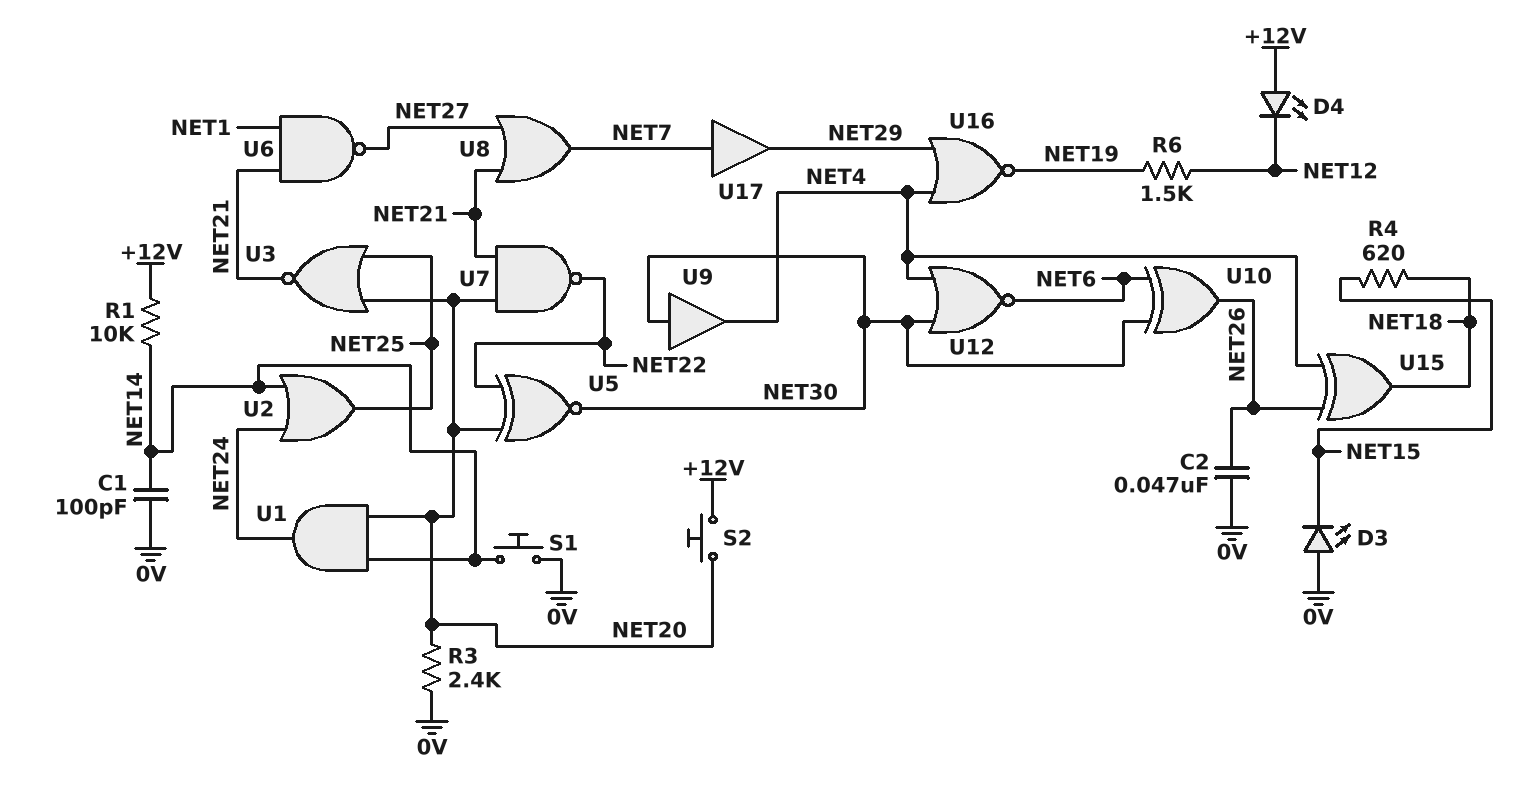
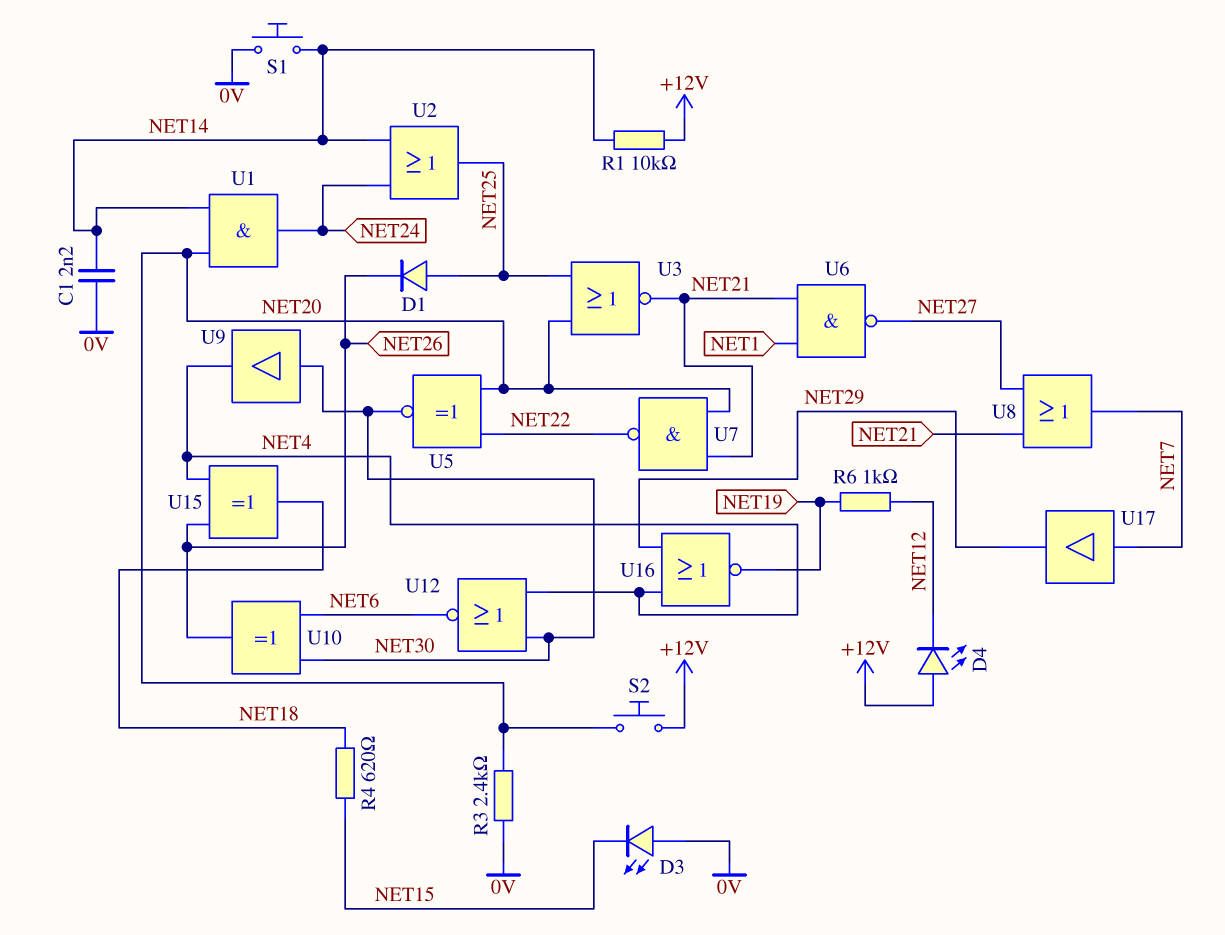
C1: 100pF (0V, NET14) -> 2.2nF (0V, NET14)
C2: 47nF (0V, NET26) -> none
D1: none -> diode (A NET25, K NET26)
R6: 1.5k (NET12, NET19) -> 1k (NET12, NET19)

